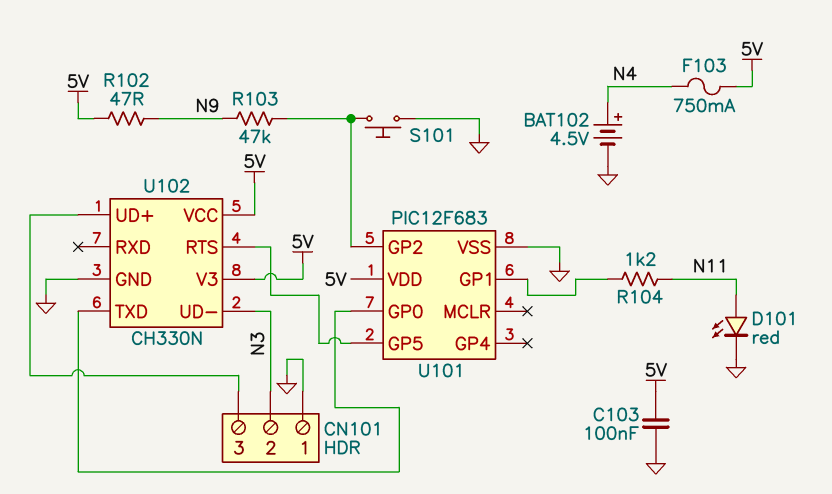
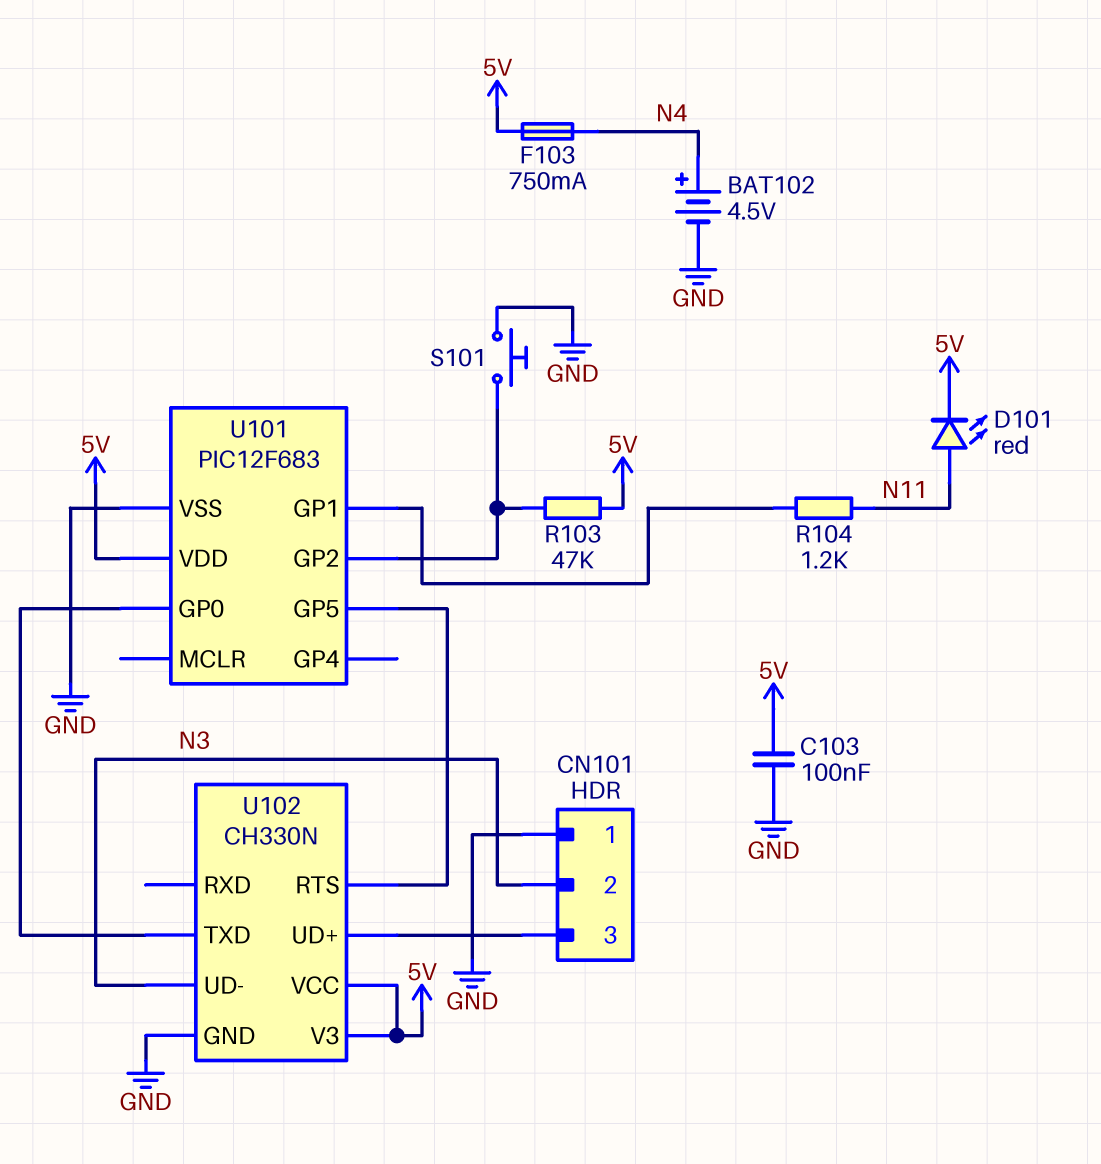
D101: LED red (A N11, K GND) -> LED red (A N11, K 5V)
R102: 47 (5V, N9) -> none
R103: 47k (N9, U101/GP2) -> 47k (5V, U101/GP2)

